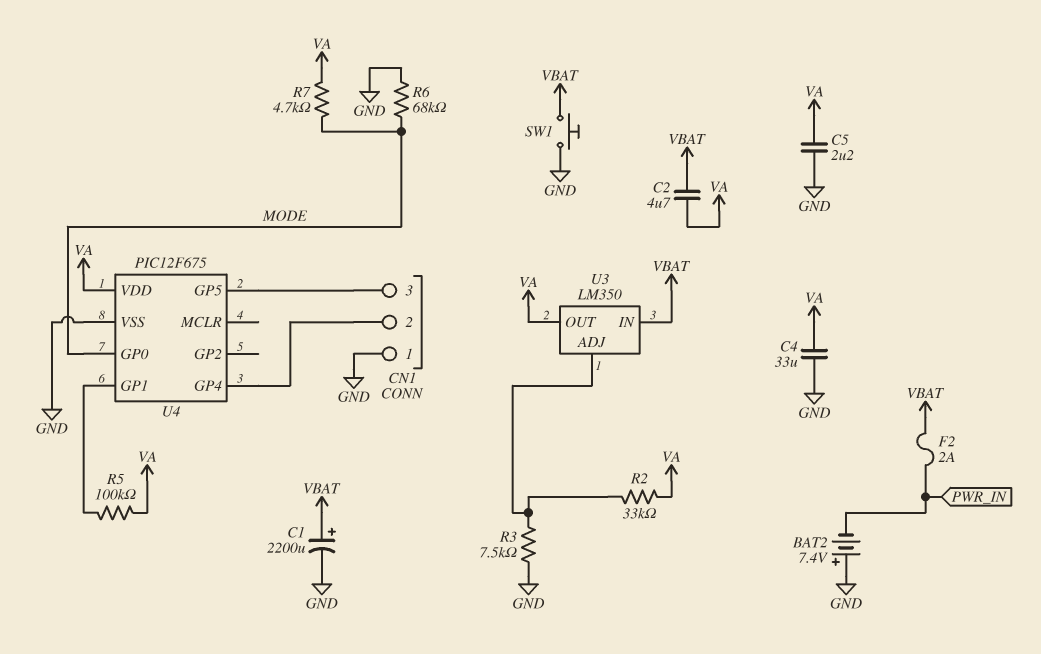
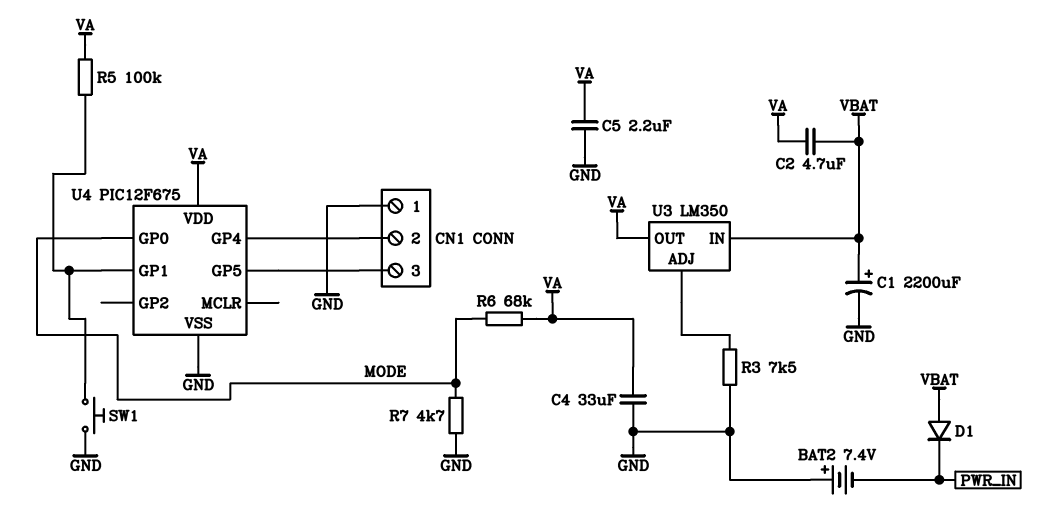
D1: none -> diode (A VBAT, K PWR_IN)
F2: 2A (PWR_IN, VBAT) -> none
R2: 33k (U3/ADJ, VA) -> none
R6: 68k (GND, MODE) -> 68k (MODE, VA)
R7: 4.7k (MODE, VA) -> 4.7k (GND, MODE)
SW1: button (GND, VBAT) -> button (GND, U4/GP1)

